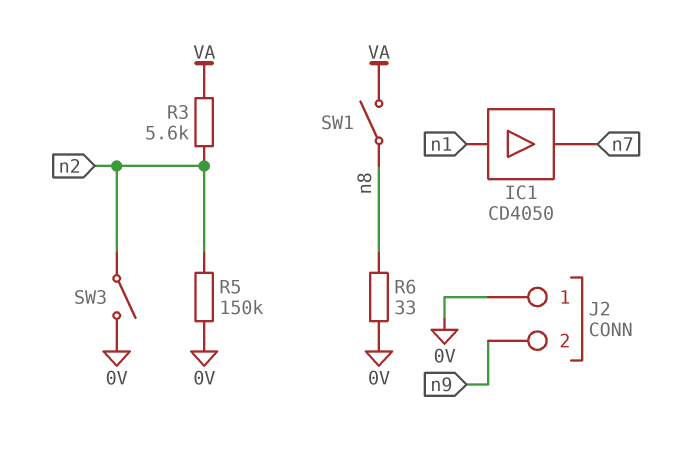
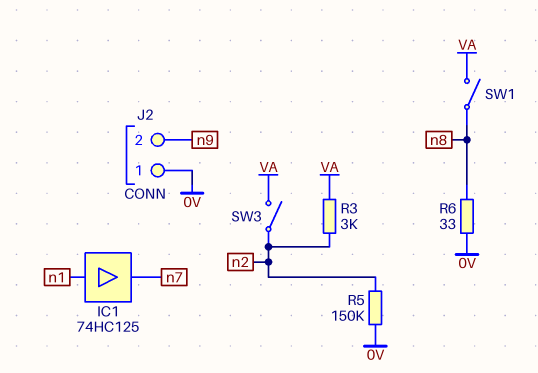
IC1: buffer CD4050 (in n1, out n7) -> buffer 74HC125 (in n1, out n7)
R3: 5.6k (VA, n2) -> 3k (VA, n2)
SW3: switch (0V, n2) -> switch (VA, n2)

